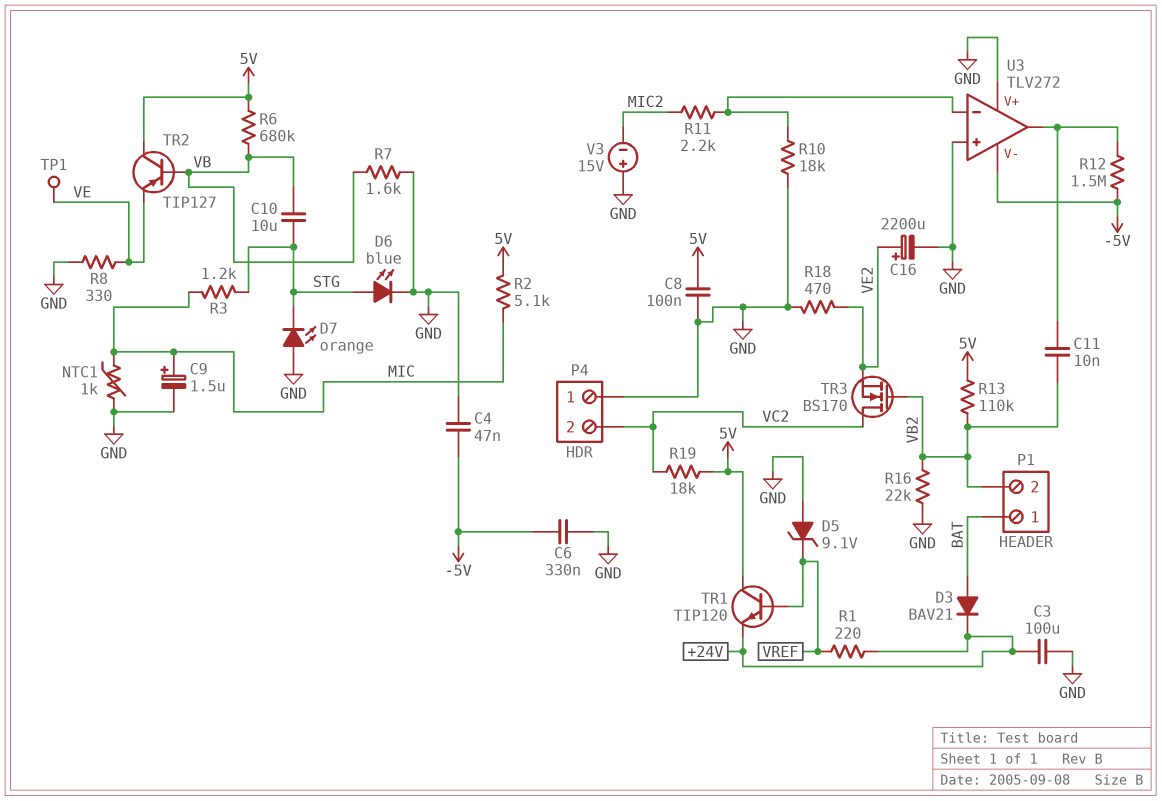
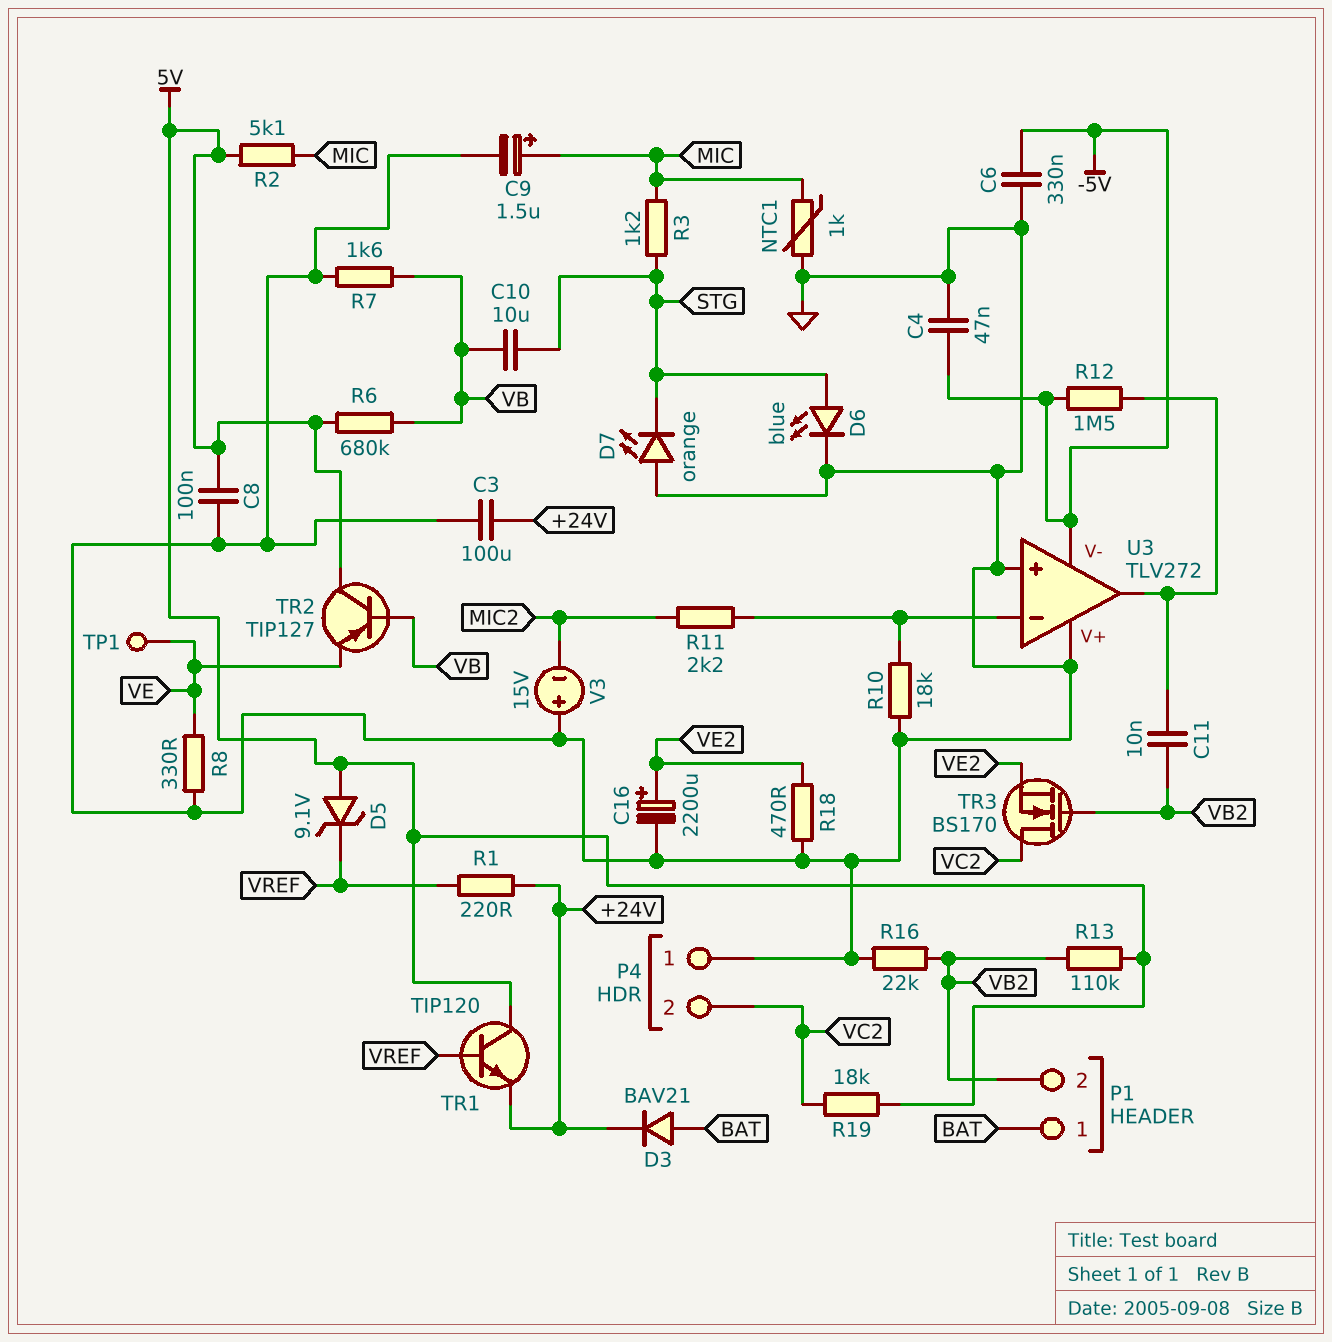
D5: zener 9.1V (A GND, K VREF) -> zener 9.1V (A 5V, K VREF)

